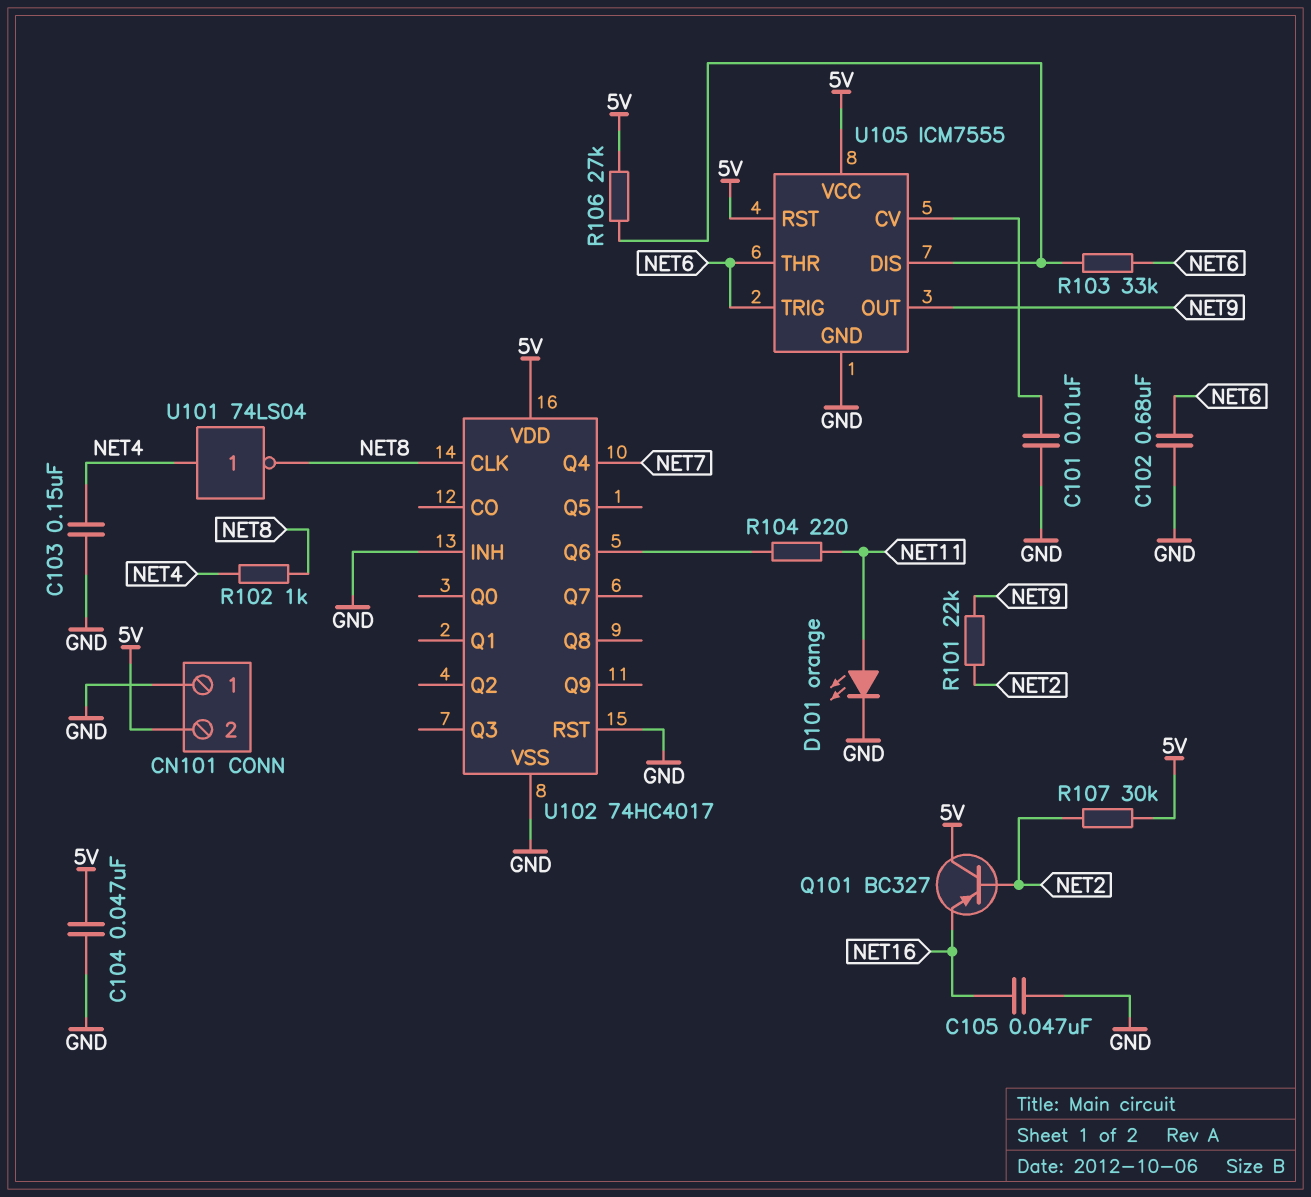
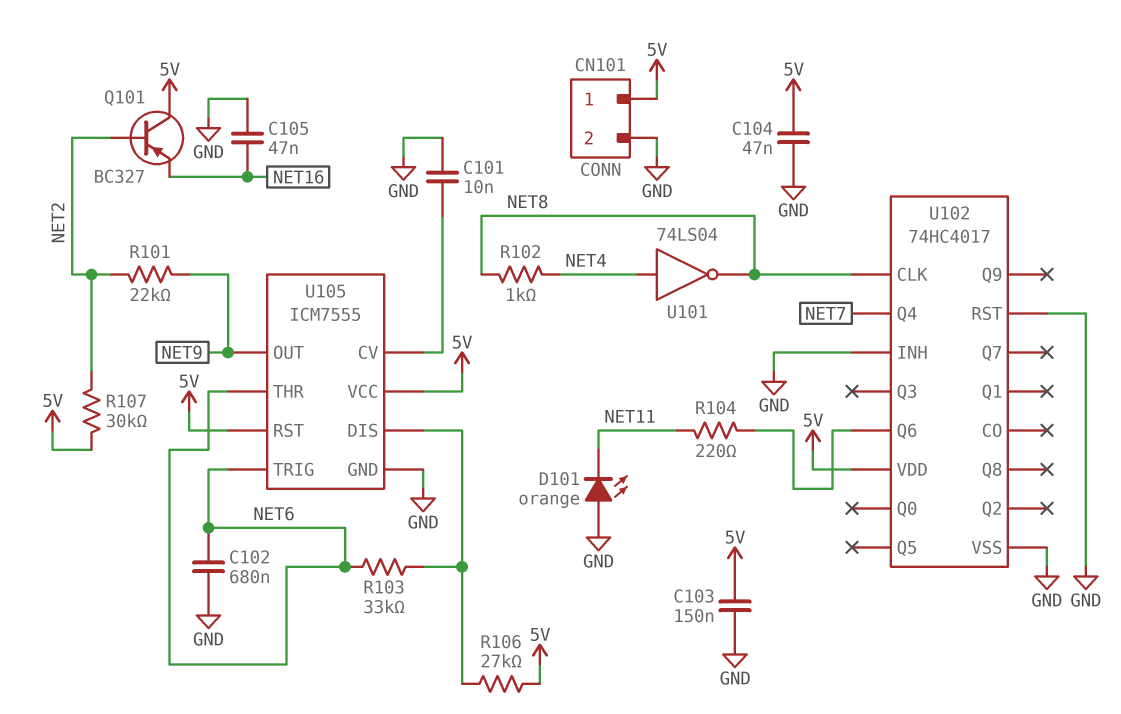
C103: 150nF (GND, NET4) -> 150nF (5V, GND)
CN101 pin 1: GND -> 5V
CN101 pin 2: 5V -> GND
D101: LED orange (A NET11, K GND) -> LED orange (A GND, K NET11)

